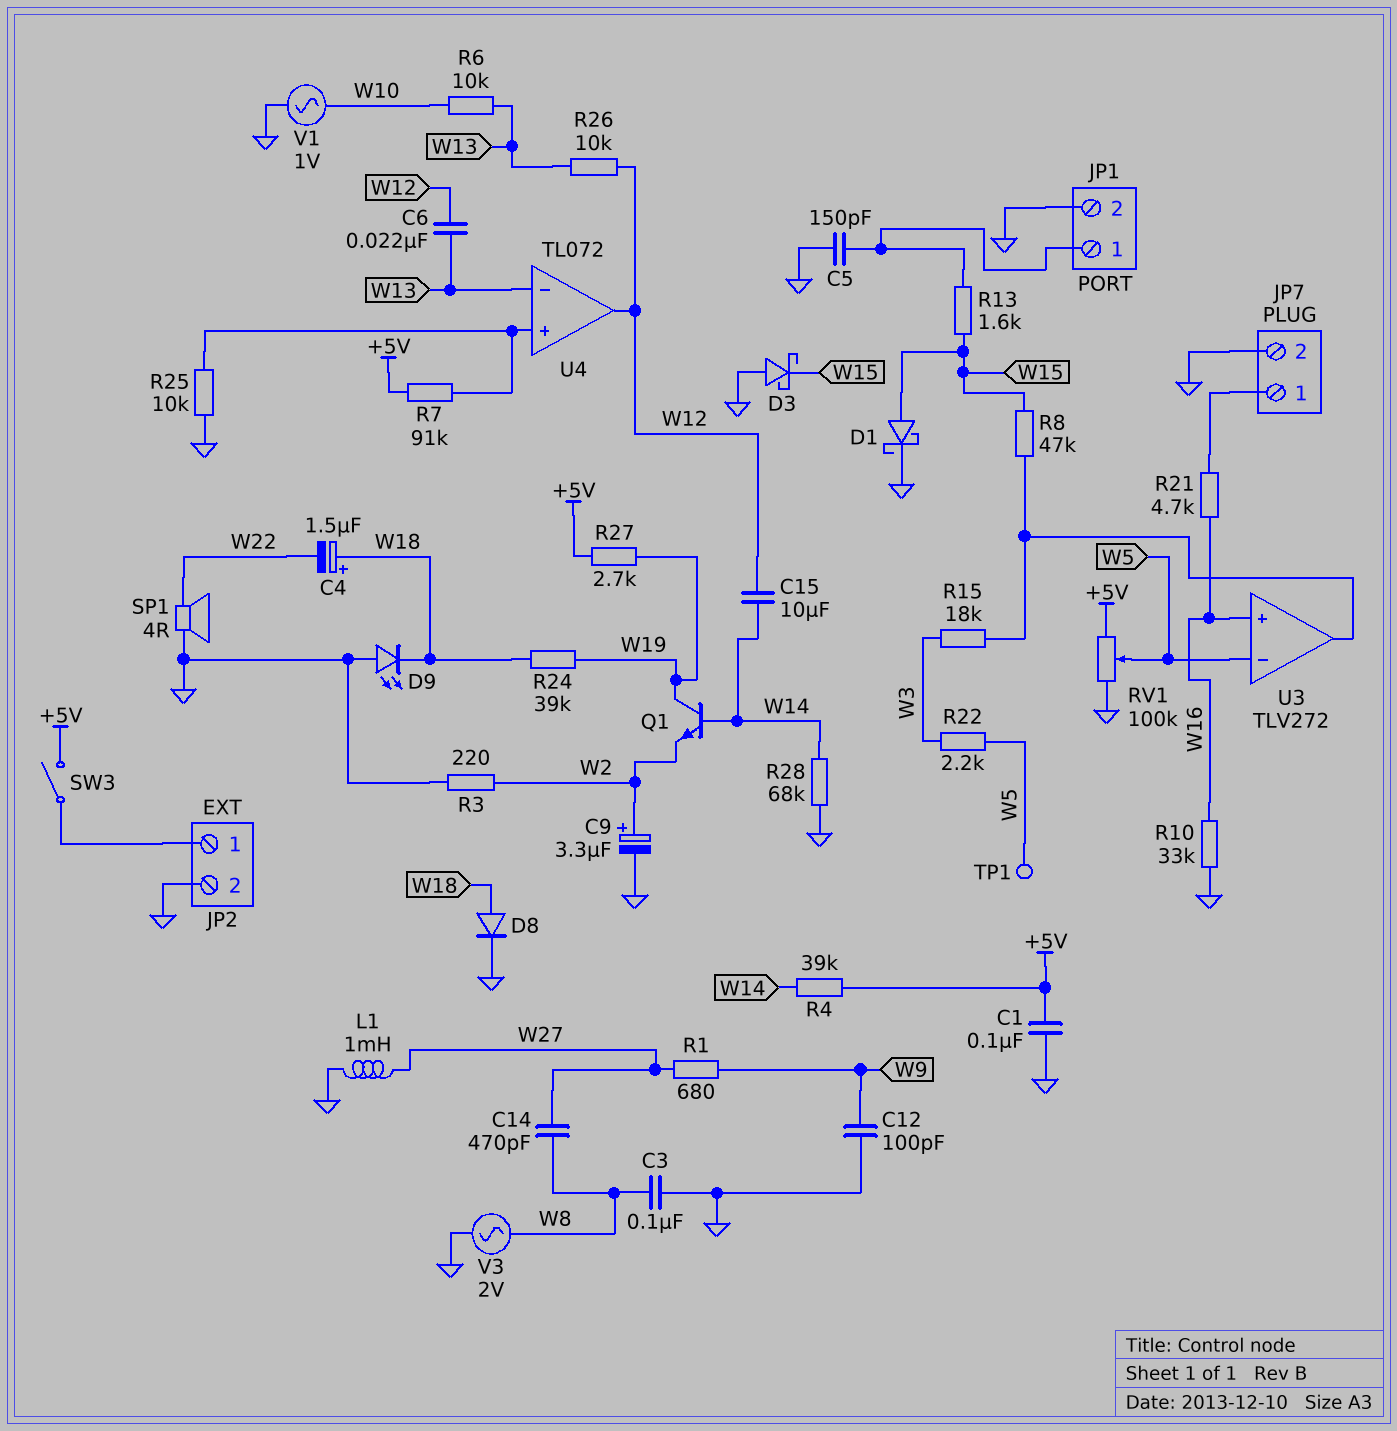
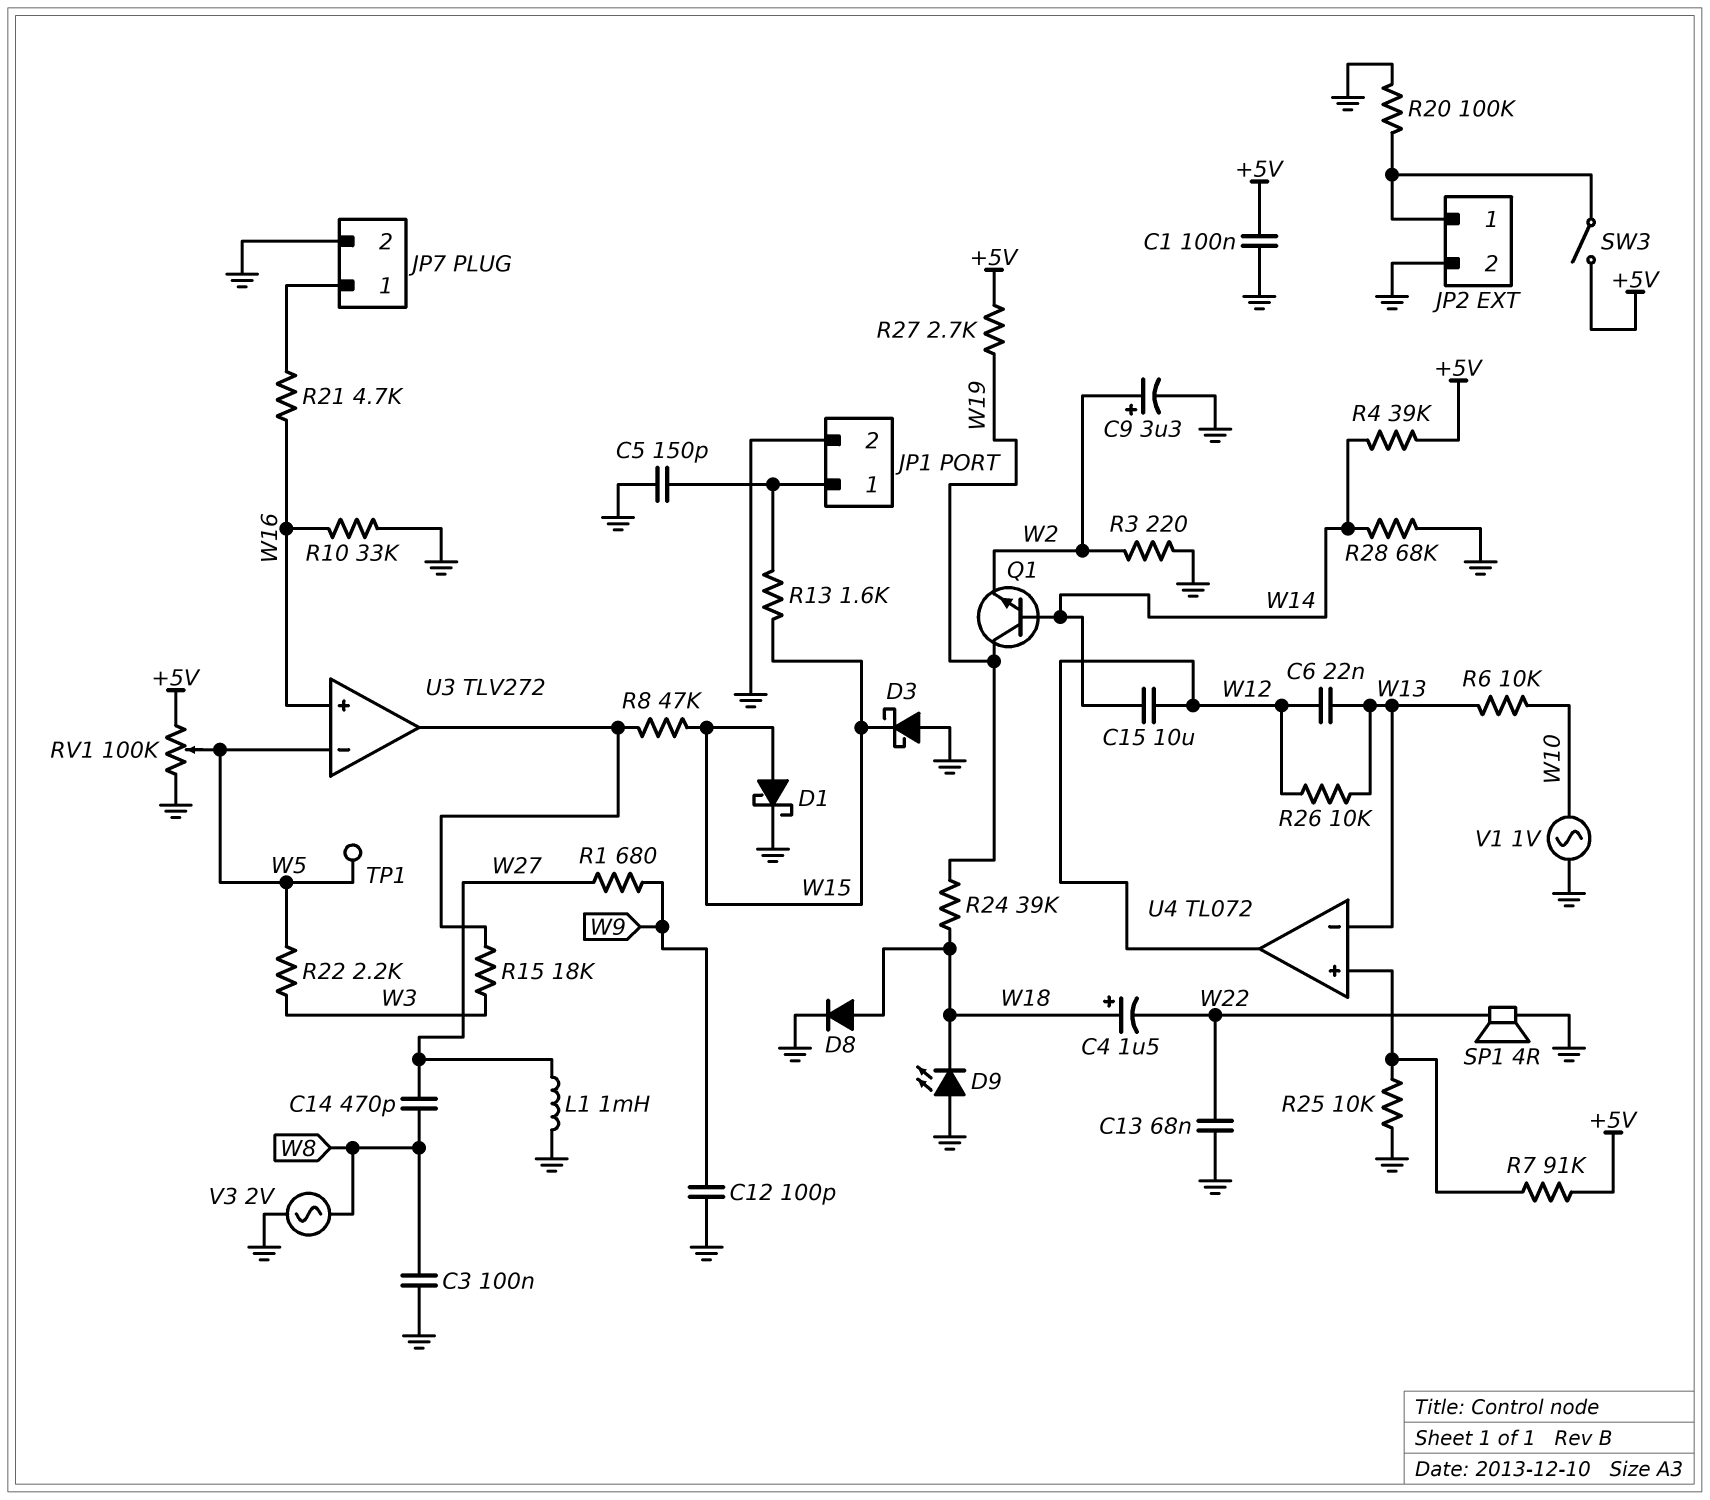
C13: none -> 68nF (GND, W22)
R20: none -> 100k (GND, JP2/1)

